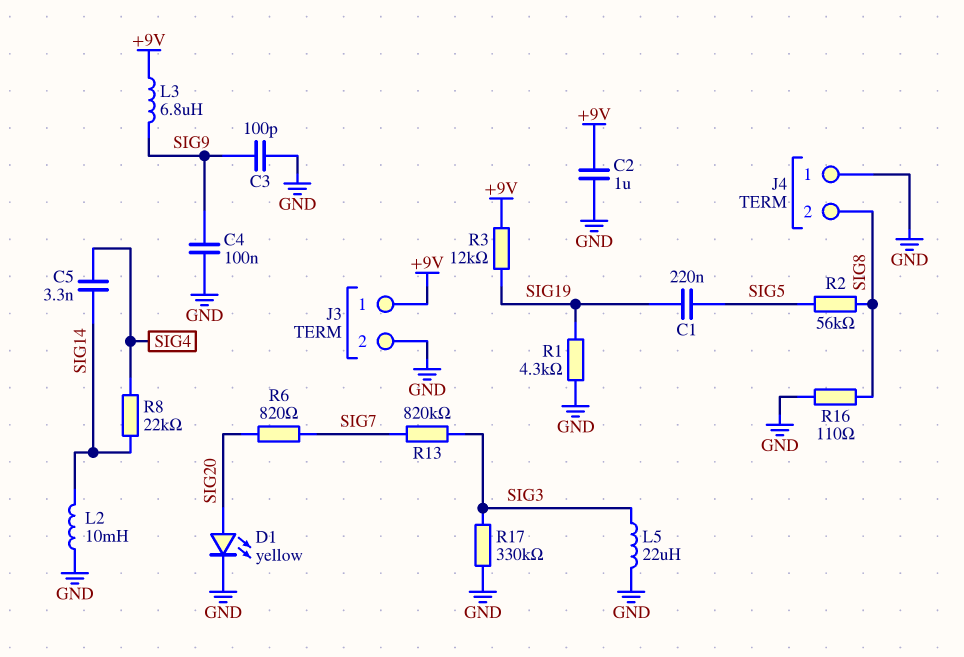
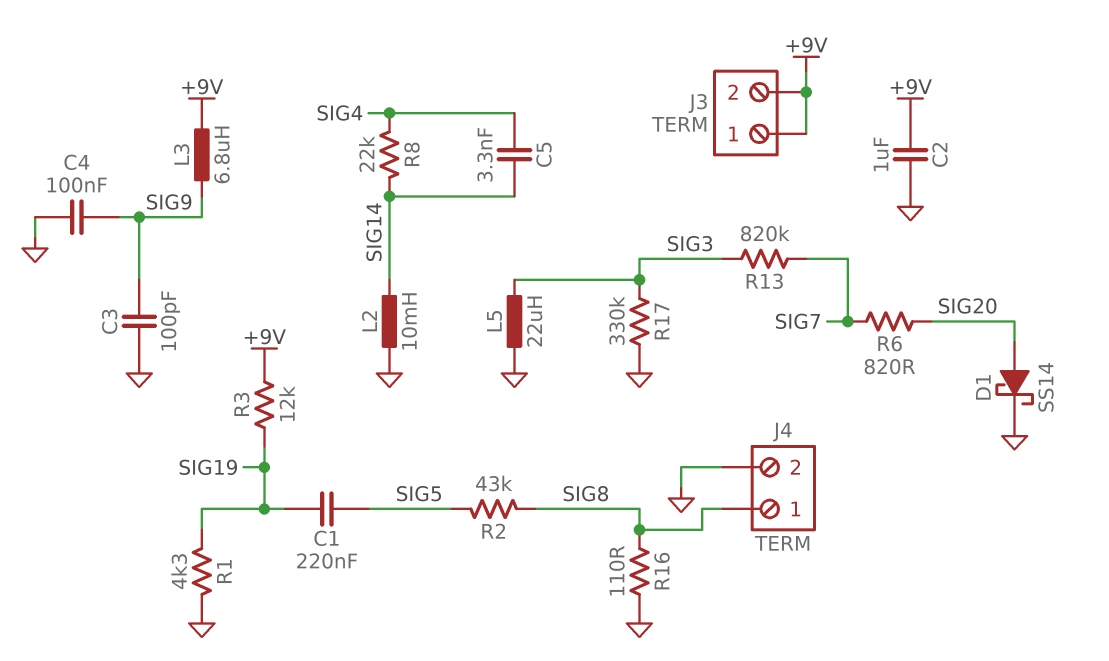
D1: LED yellow (A SIG20, K GND) -> schottky SS14 (A SIG20, K GND)
J3 pin 2: GND -> +9V
J4 pin 1: GND -> SIG8
J4 pin 2: SIG8 -> GND
R2: 56k (SIG5, SIG8) -> 43k (SIG5, SIG8)

